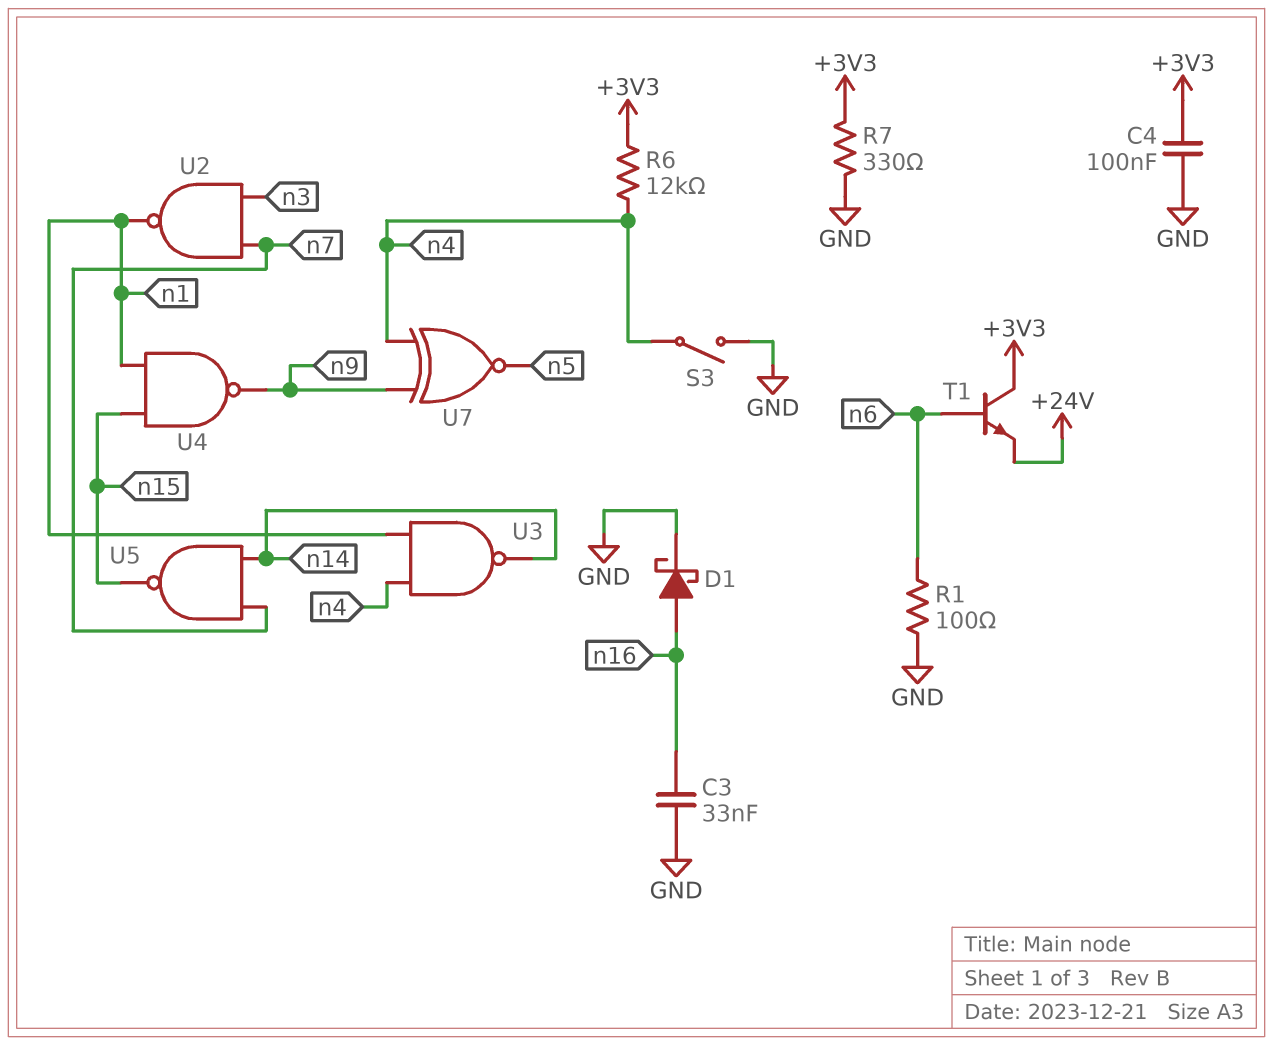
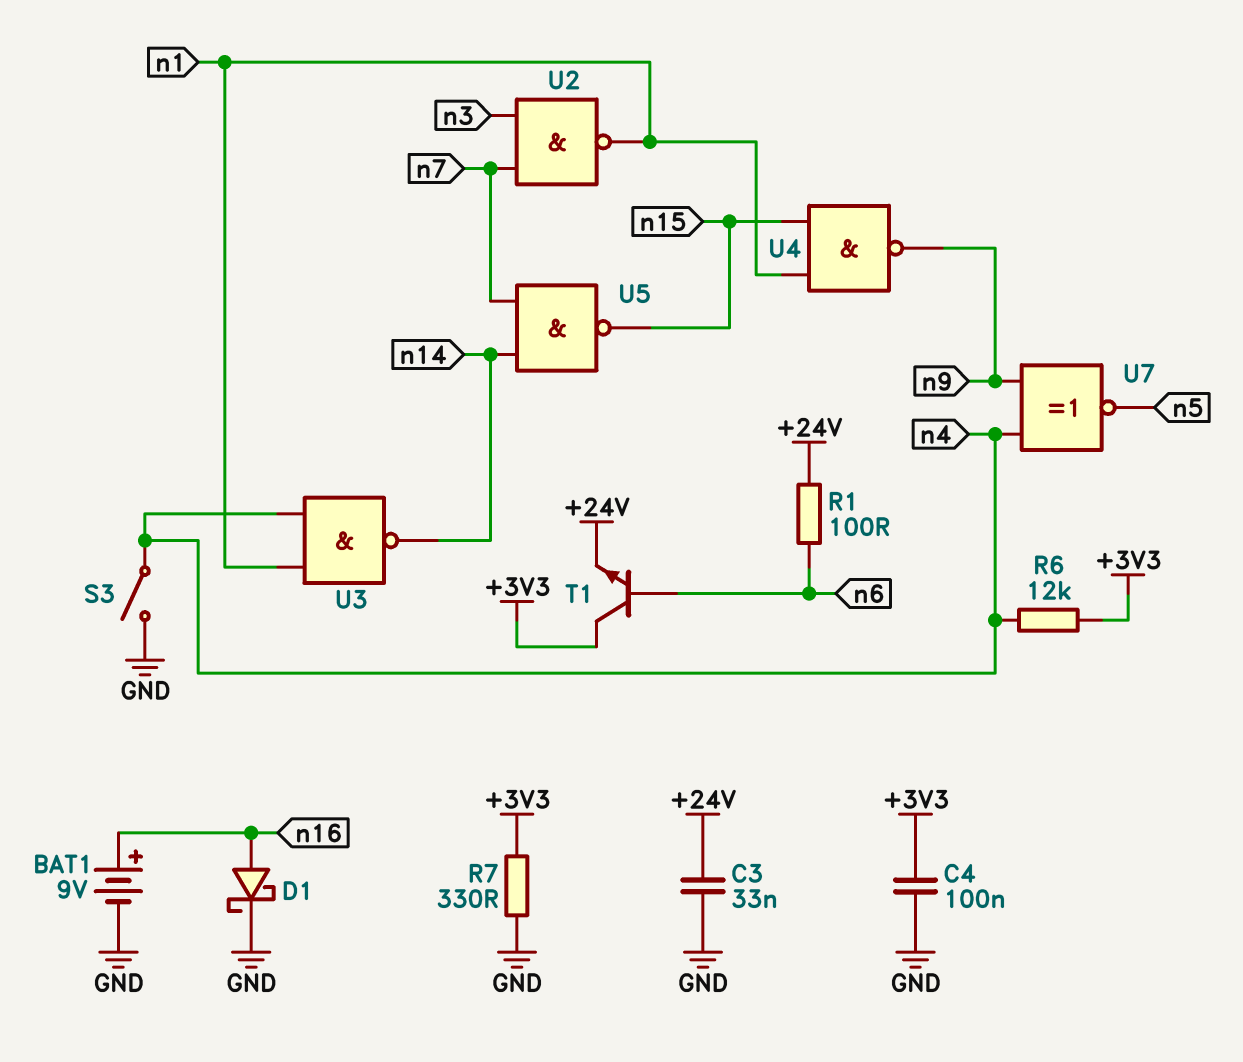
BAT1: none -> 9V (plus n16, minus GND)
C3: 33nF (GND, n16) -> 33nF (+24V, GND)
R1: 100 (GND, n6) -> 100 (+24V, n6)

